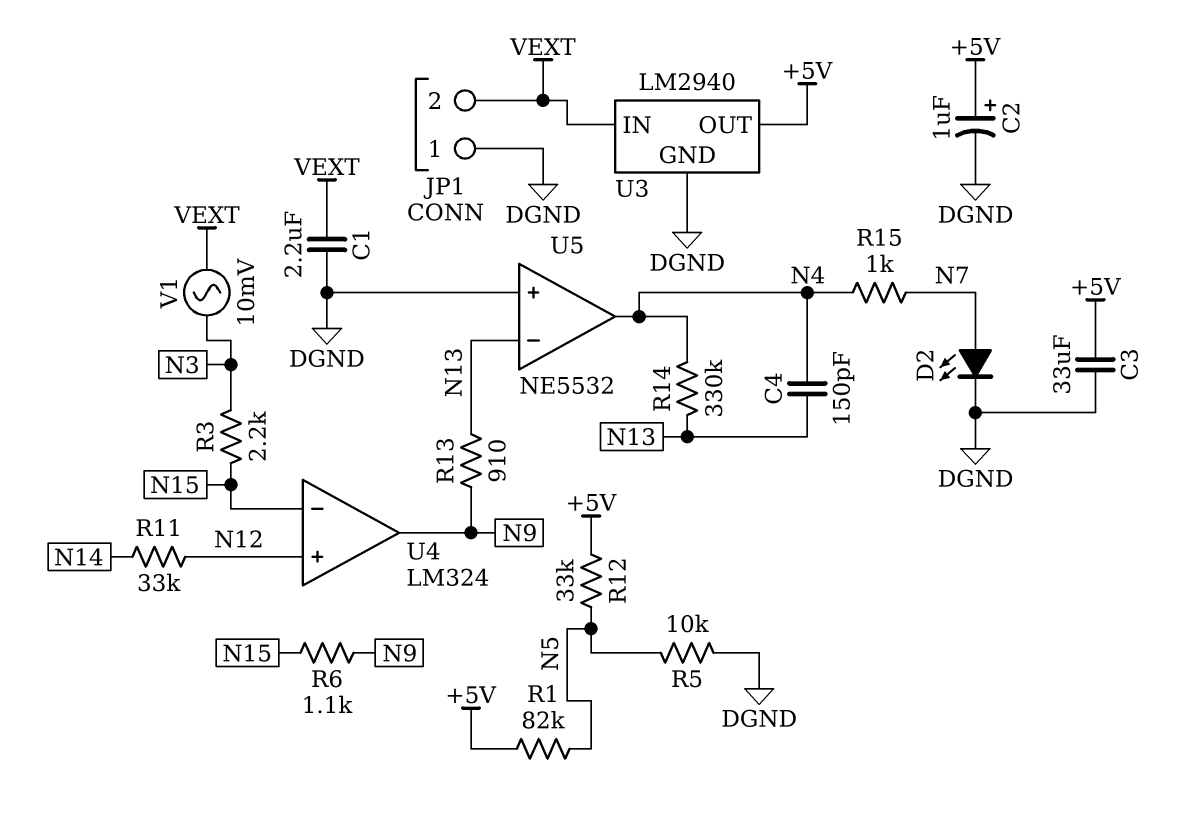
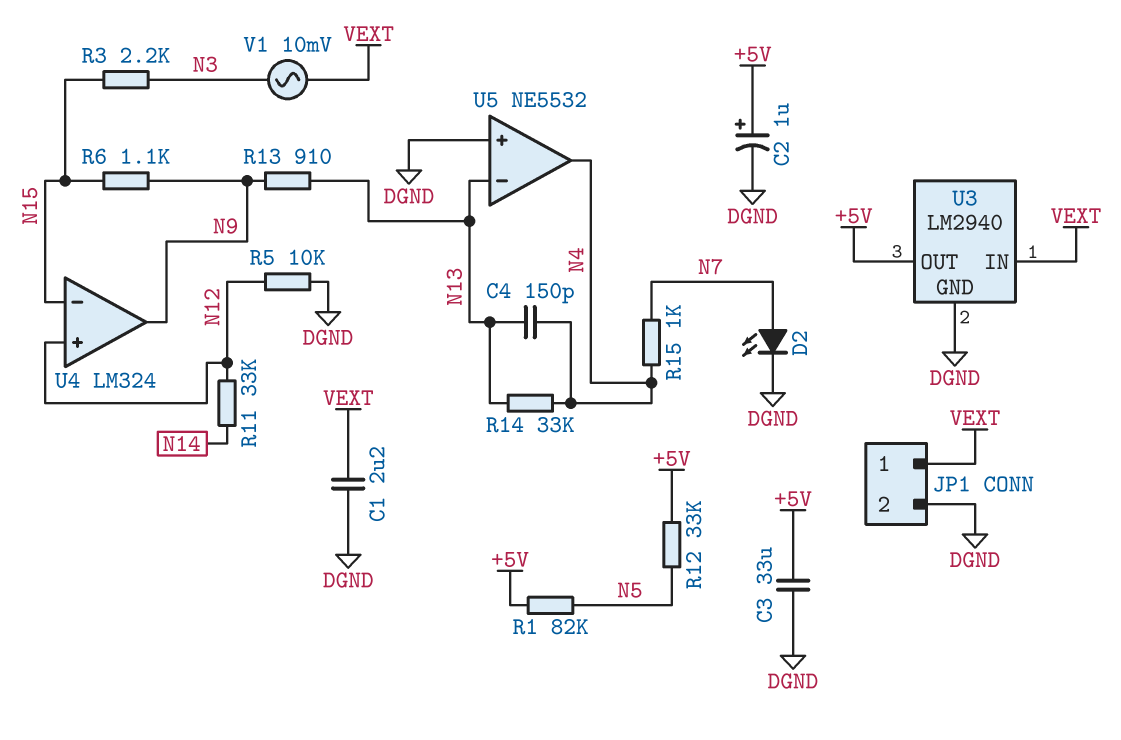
JP1 pin 1: DGND -> VEXT
JP1 pin 2: VEXT -> DGND
R5: 10k (DGND, N5) -> 10k (DGND, N12)
R14: 330k (N4, N13) -> 33k (N4, N13)

